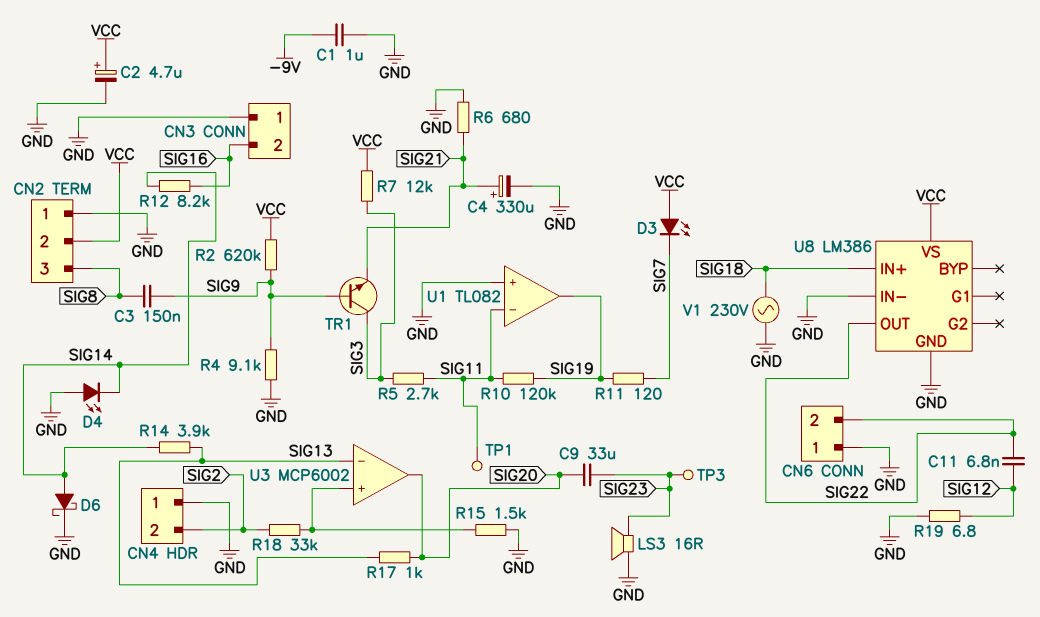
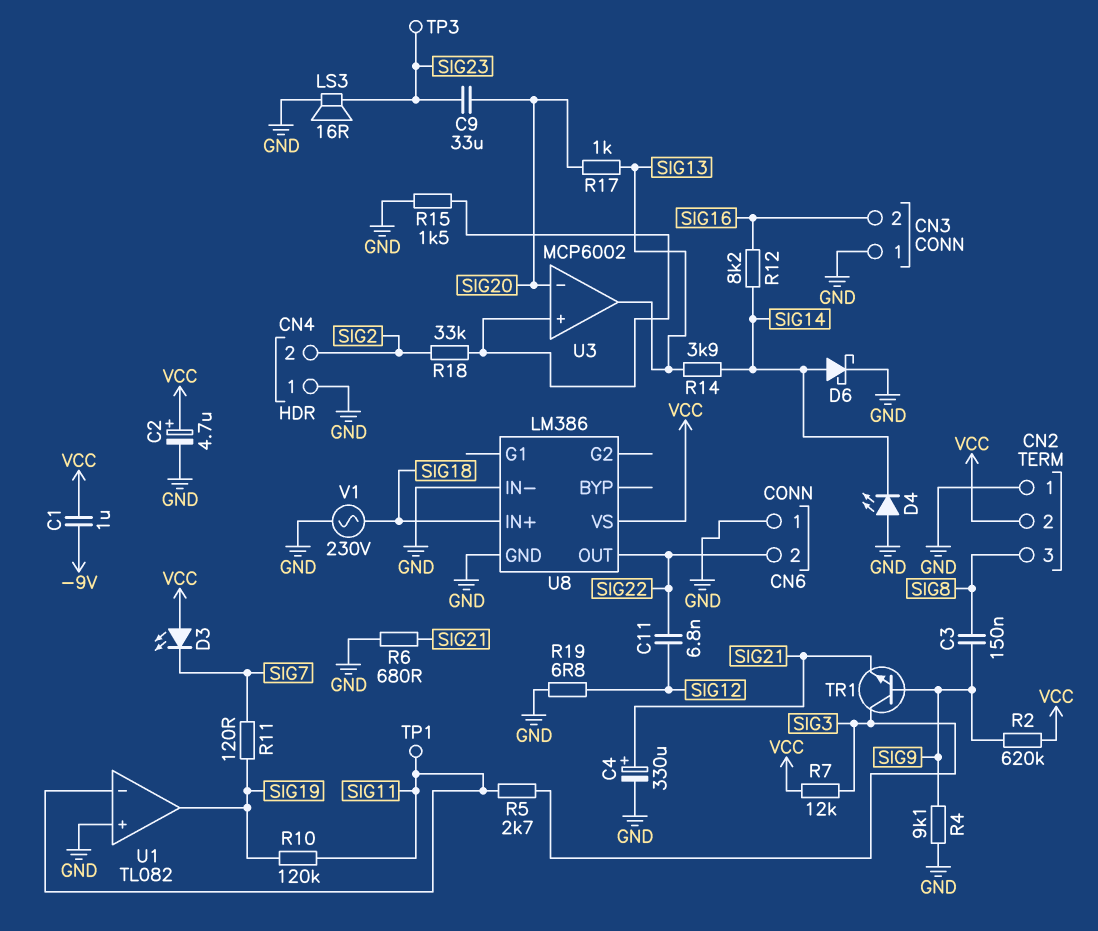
C1: 1uF (-9V, GND) -> 1uF (-9V, VCC)
U3 pin in-: SIG13 -> SIG20
U3 pin out: SIG20 -> SIG13

